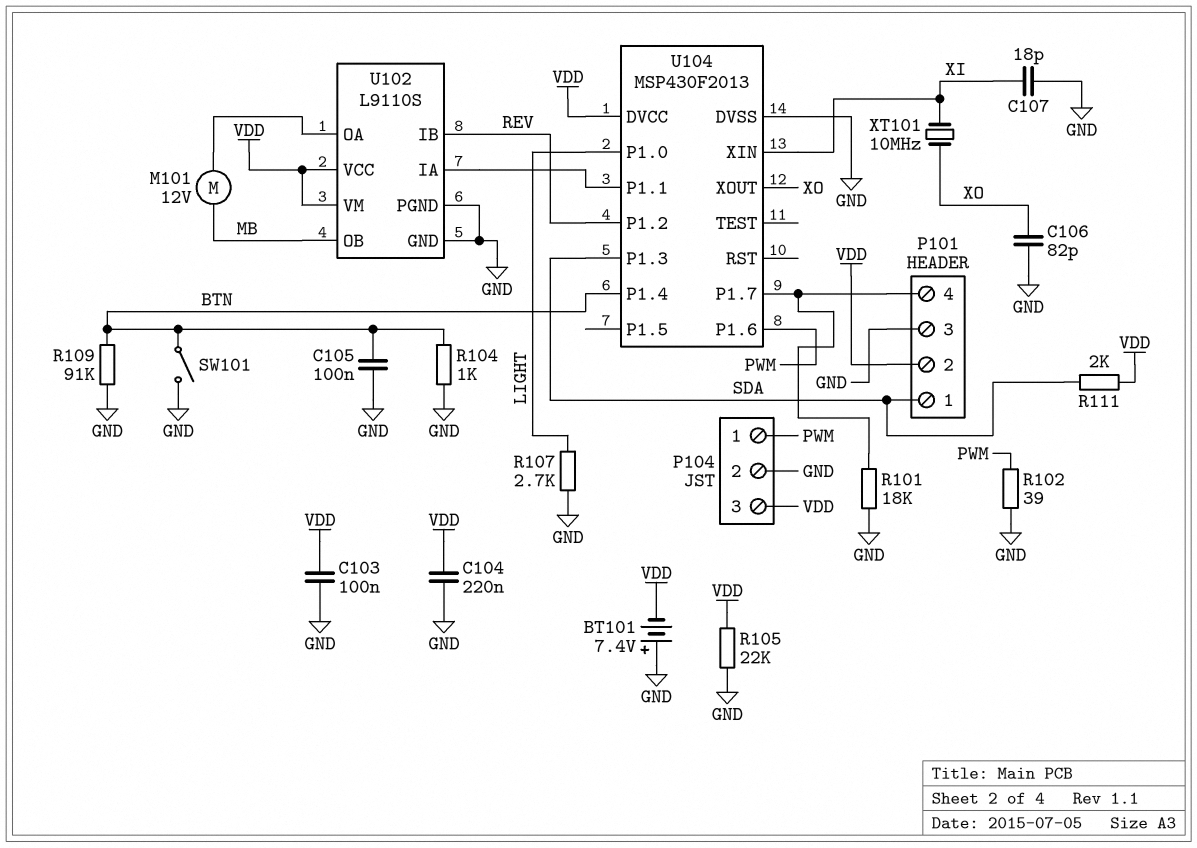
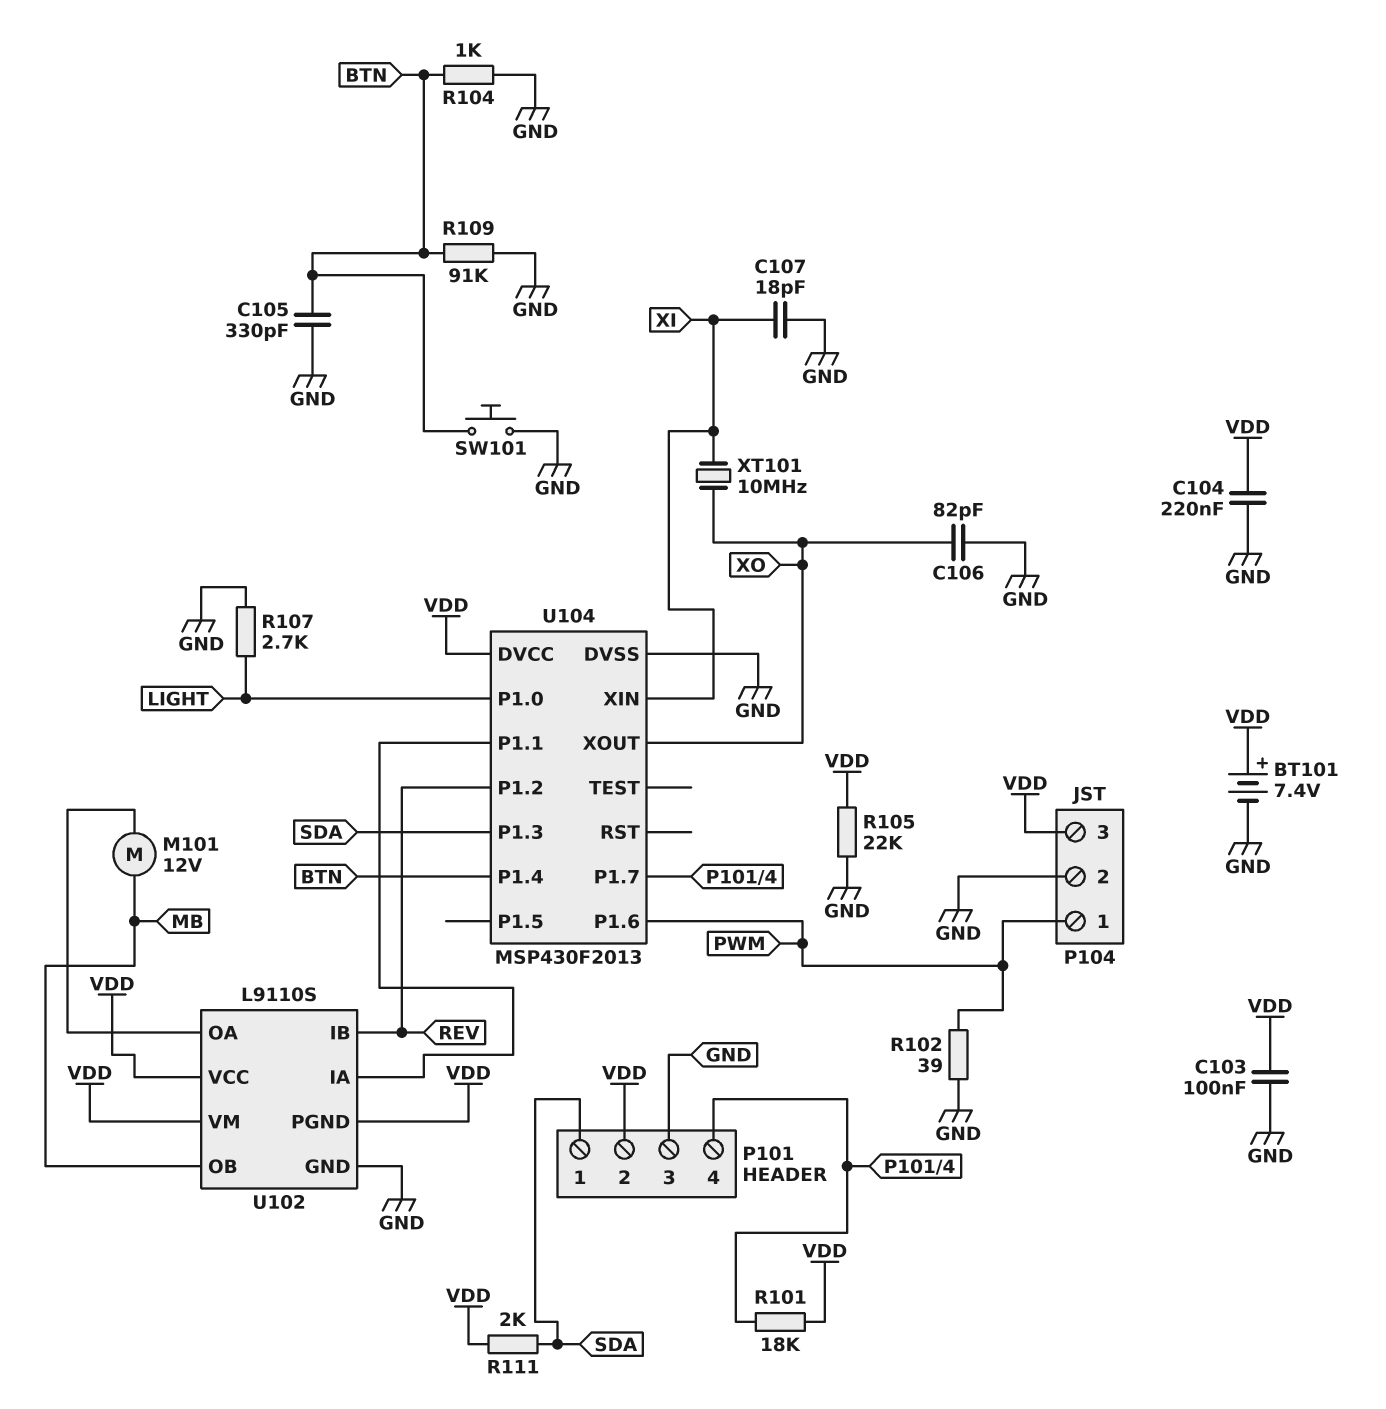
BT101: 7.4V (plus GND, minus VDD) -> 7.4V (plus VDD, minus GND)
C105: 100nF (BTN, GND) -> 330pF (BTN, GND)
R101: 18k (GND, P101/4) -> 18k (P101/4, VDD)
SW101: switch (BTN, GND) -> button (BTN, GND)
U102 pin PGND: GND -> VDD

